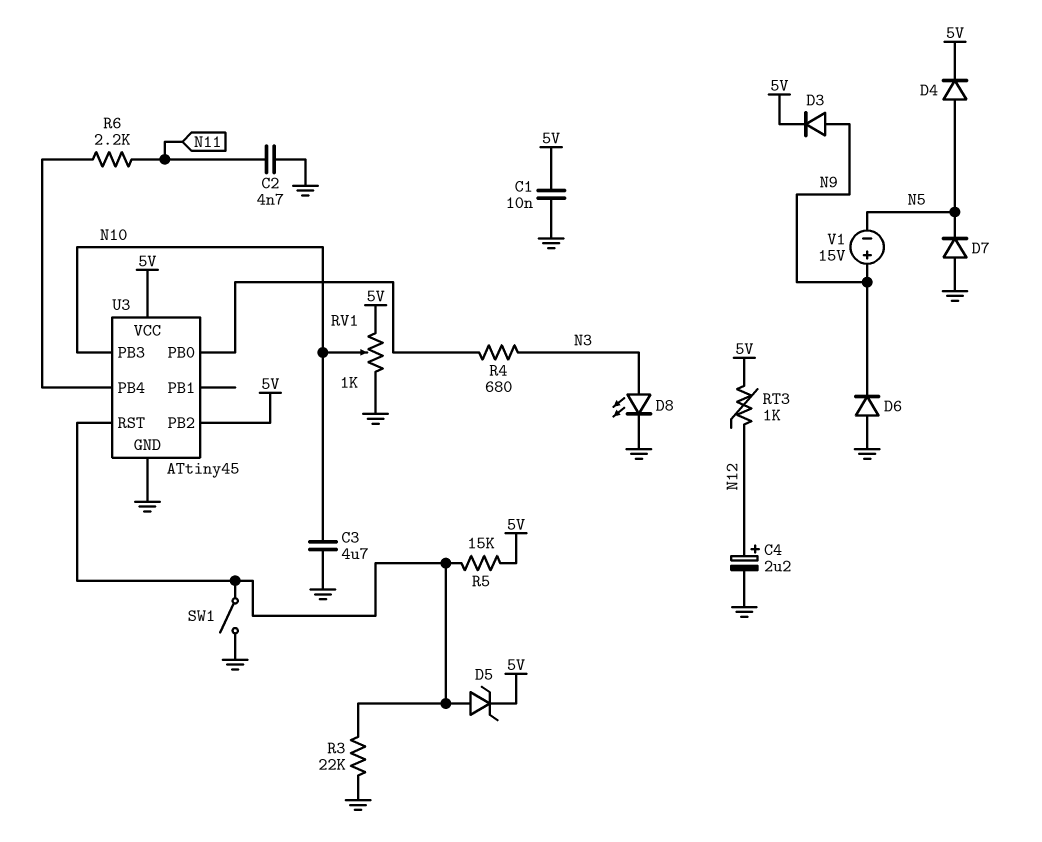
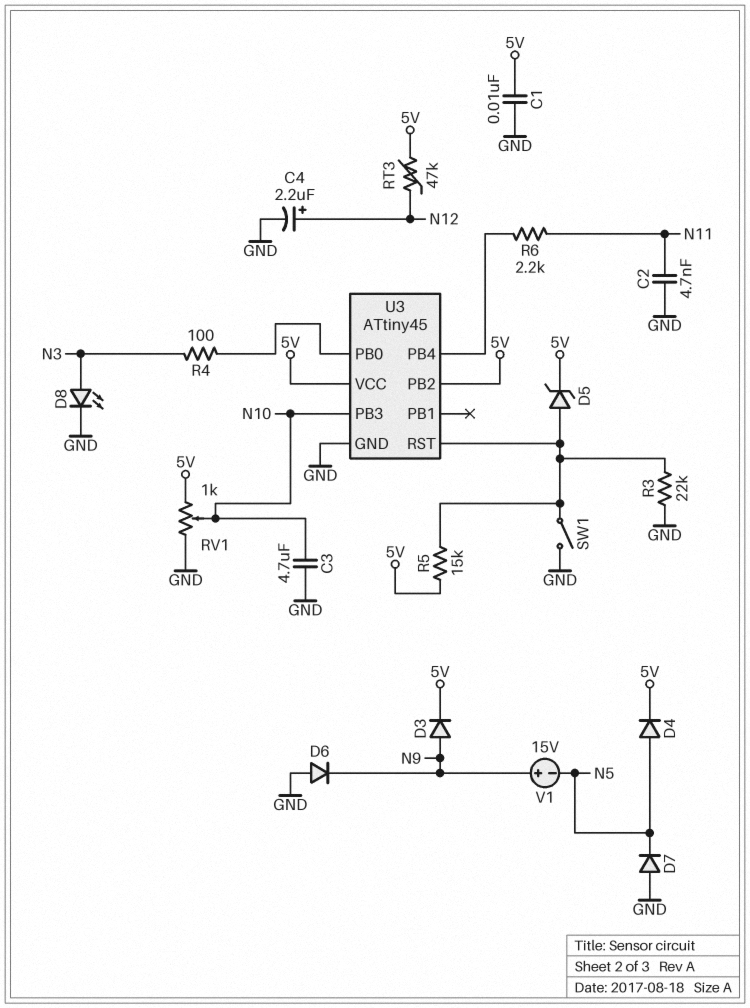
R4: 680 (N3, U3/PB0) -> 100 (N3, U3/PB0)
RT3: 1k (5V, N12) -> 47k (5V, N12)

